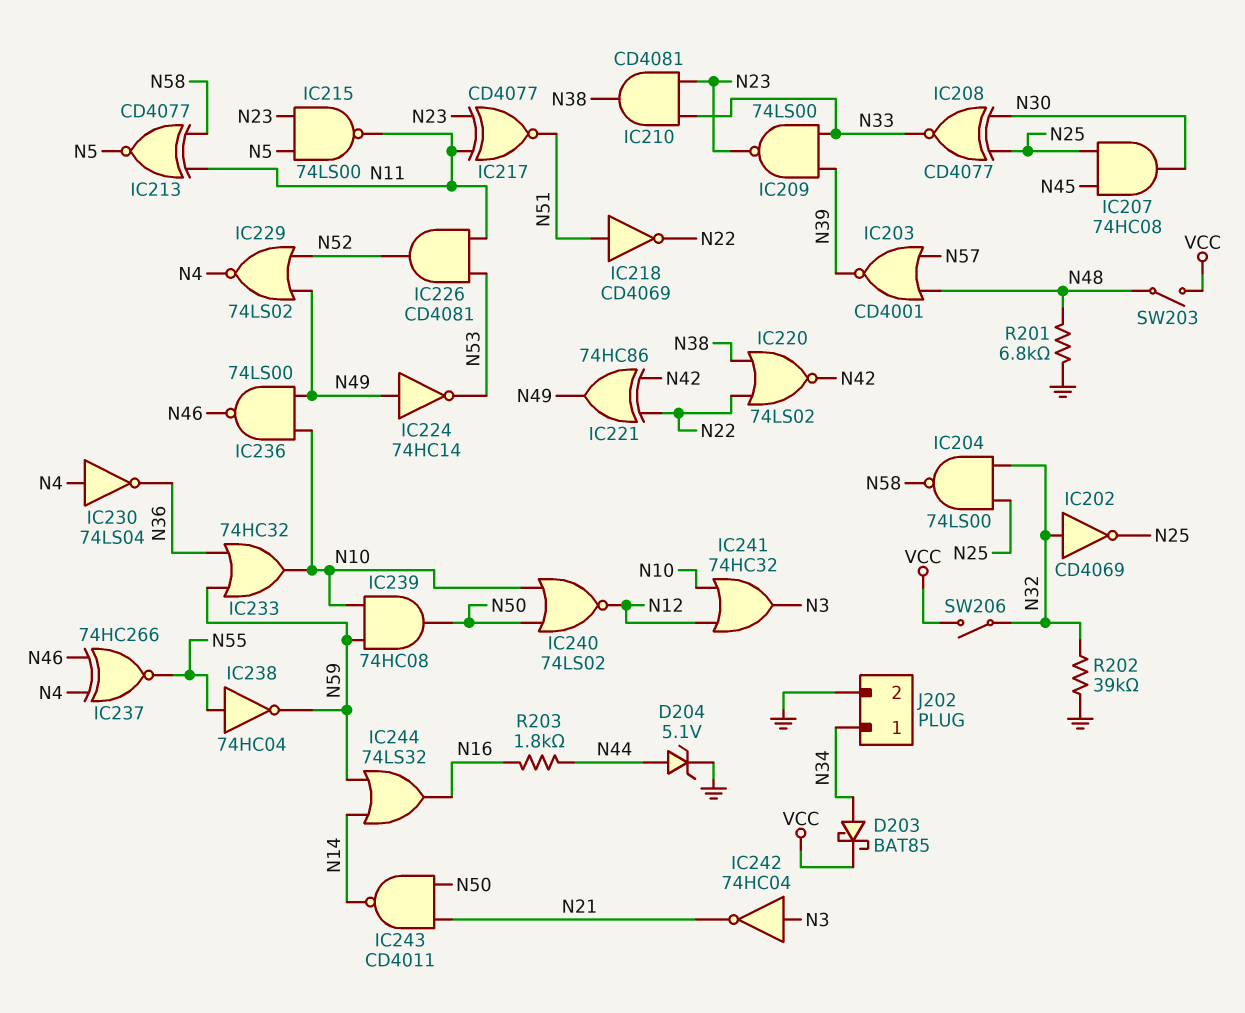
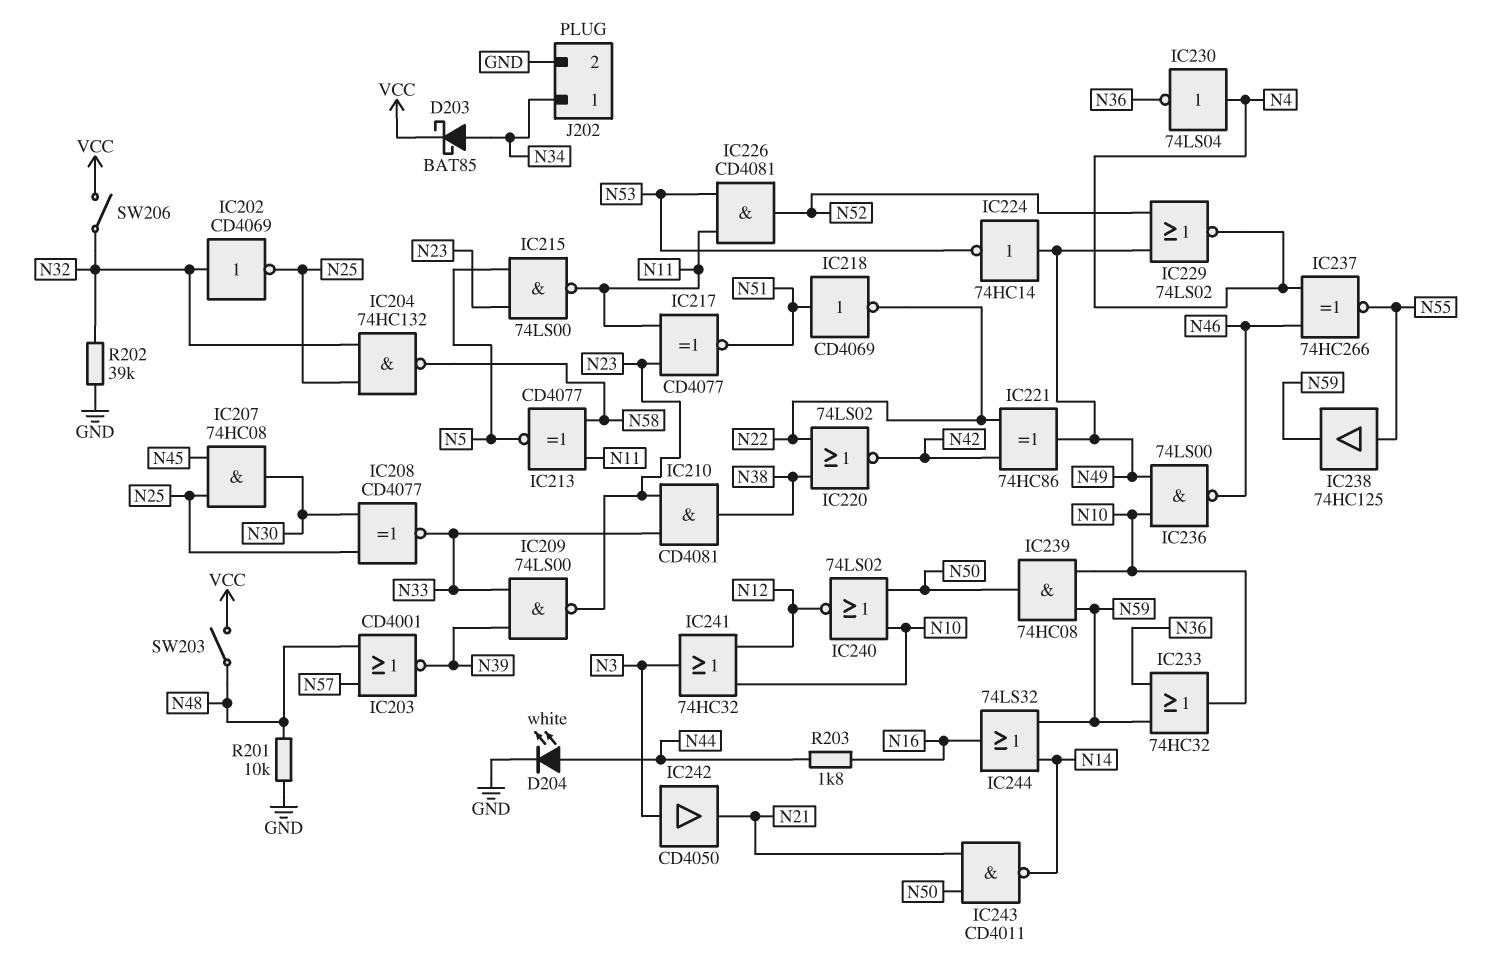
D204: zener 5.1V (A N44, K GND) -> LED white (A N44, K GND)
IC204: NAND 74LS00 (in N25, in N32, out N58) -> NAND 74HC132 (in N25, in N32, out N58)
IC238: NOT 74HC04 (in N55, out N59) -> buffer 74HC125 (in N55, out N59)
IC242: NOT 74HC04 (in N3, out N21) -> buffer CD4050 (in N3, out N21)
R201: 6.8k (GND, N48) -> 10k (GND, N48)

